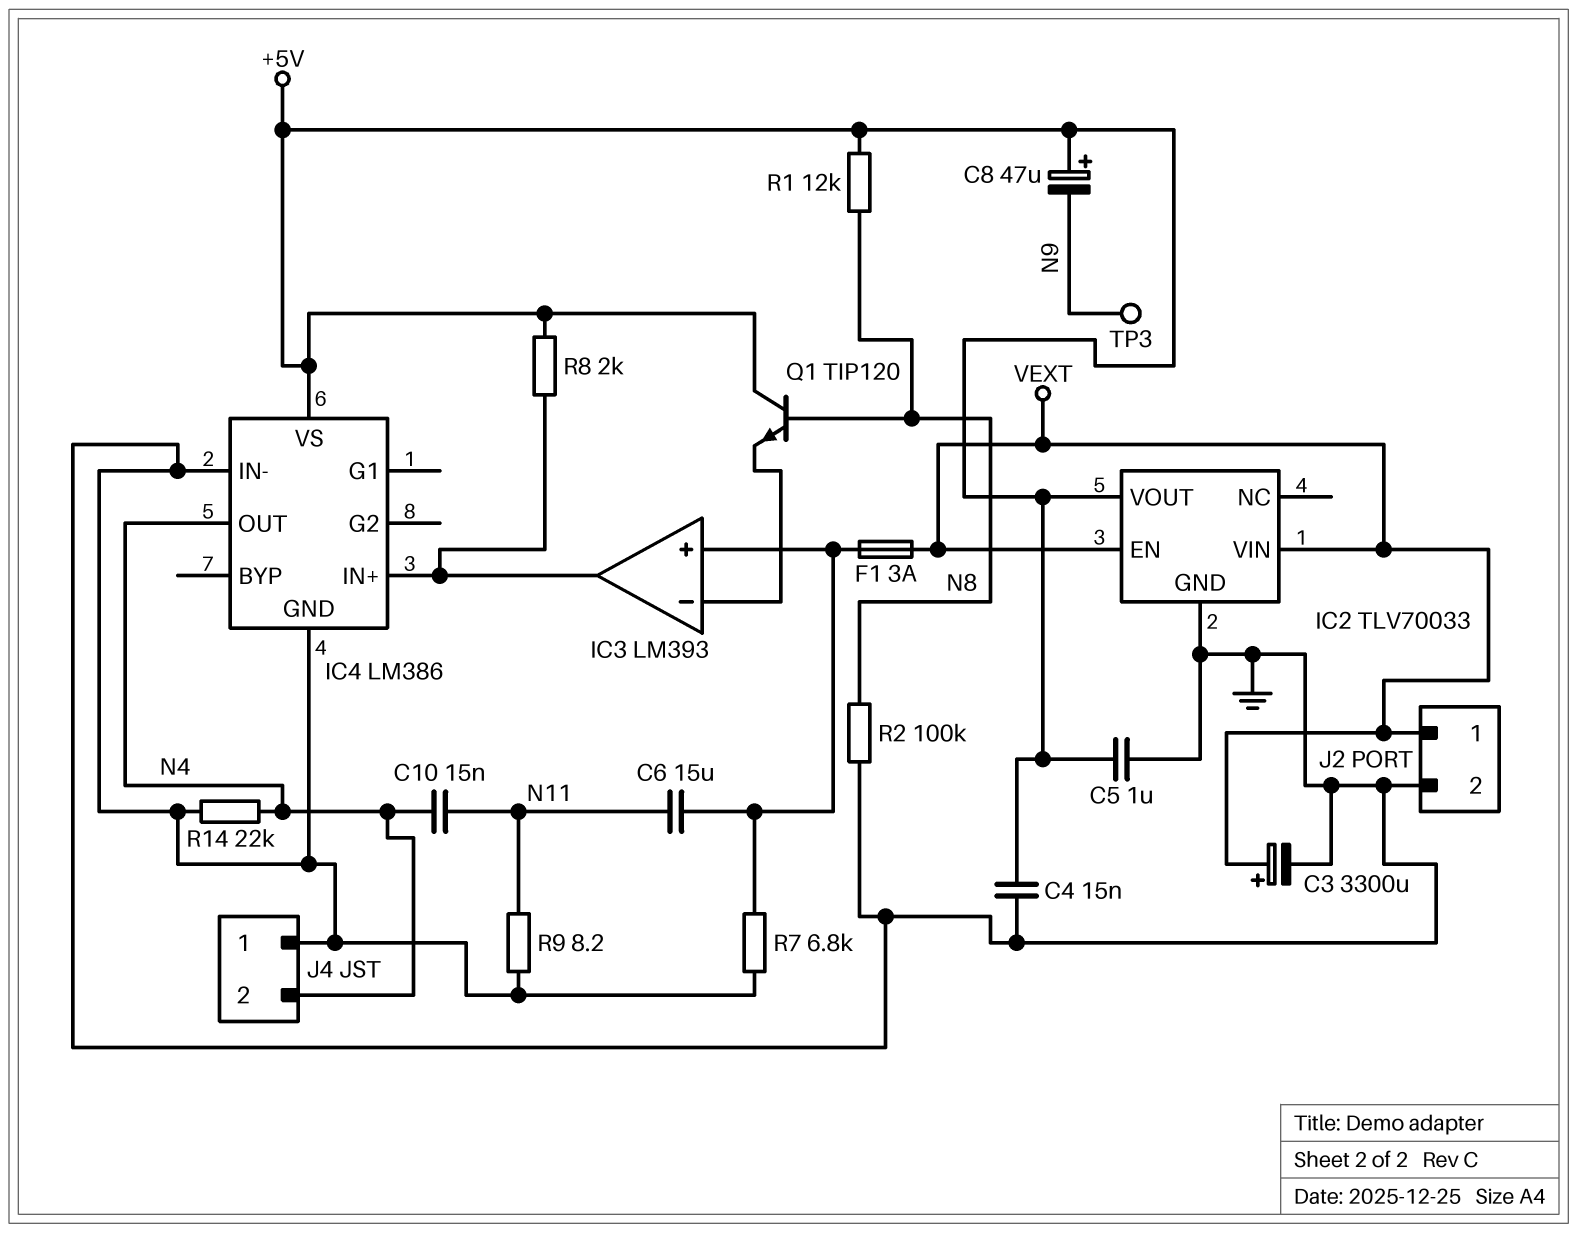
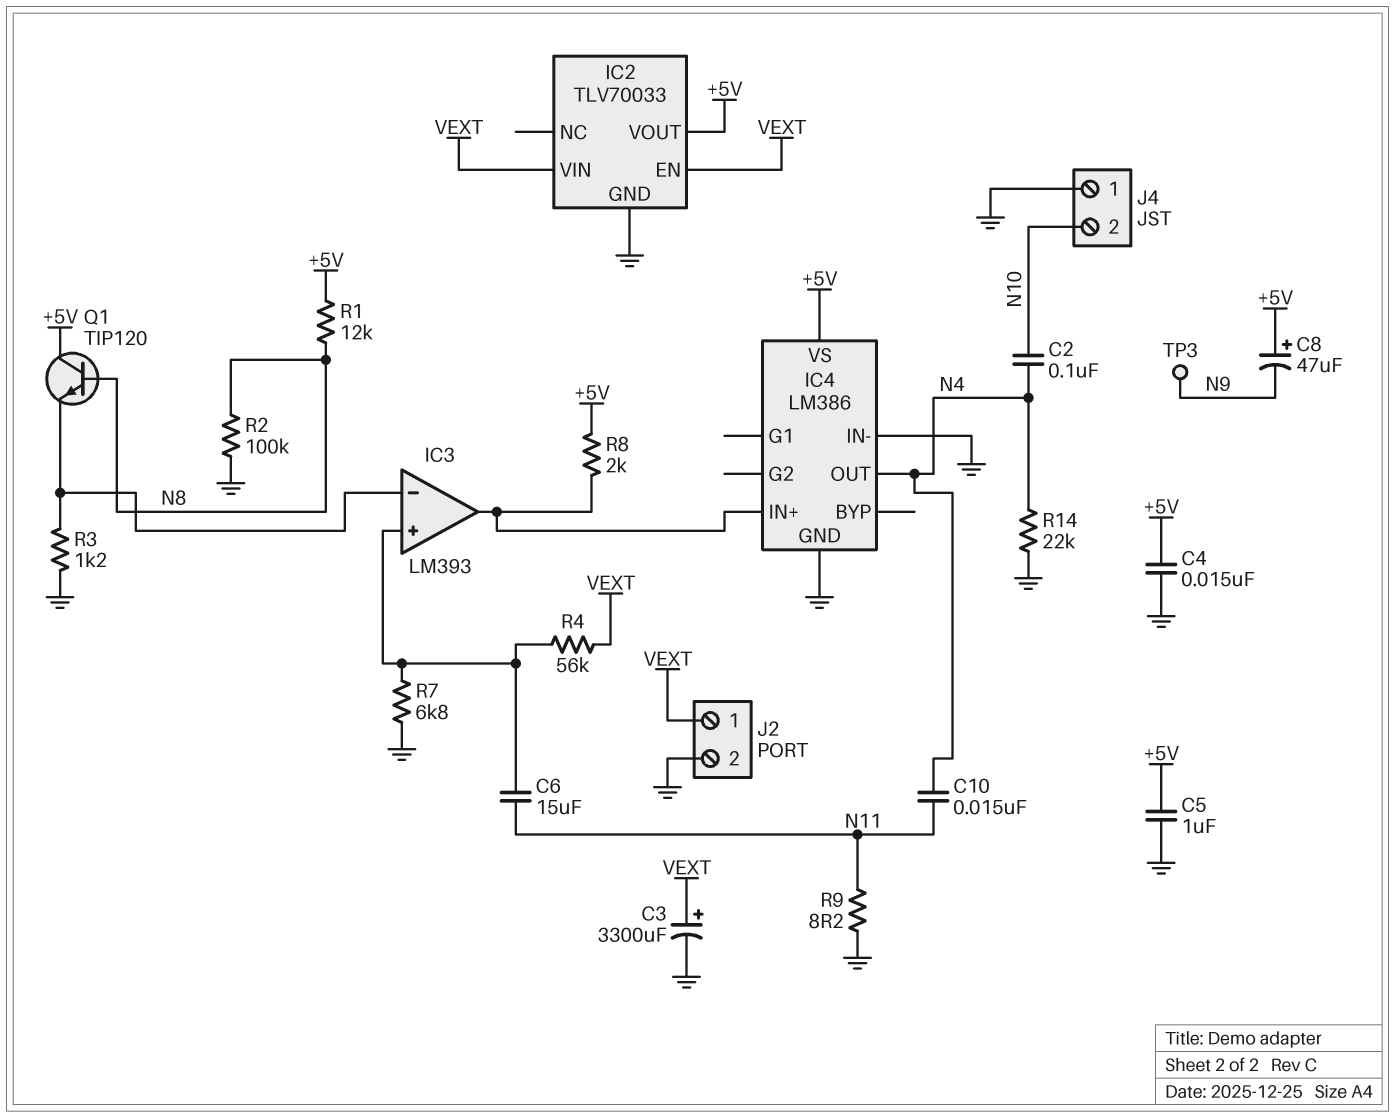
C2: none -> 100nF (N4, N10)
F1: 3A (IC3/in+, VEXT) -> none
J4 pin 2: N4 -> N10
R3: none -> 1.2k (GND, IC3/in-)
R4: none -> 56k (IC3/in+, VEXT)

